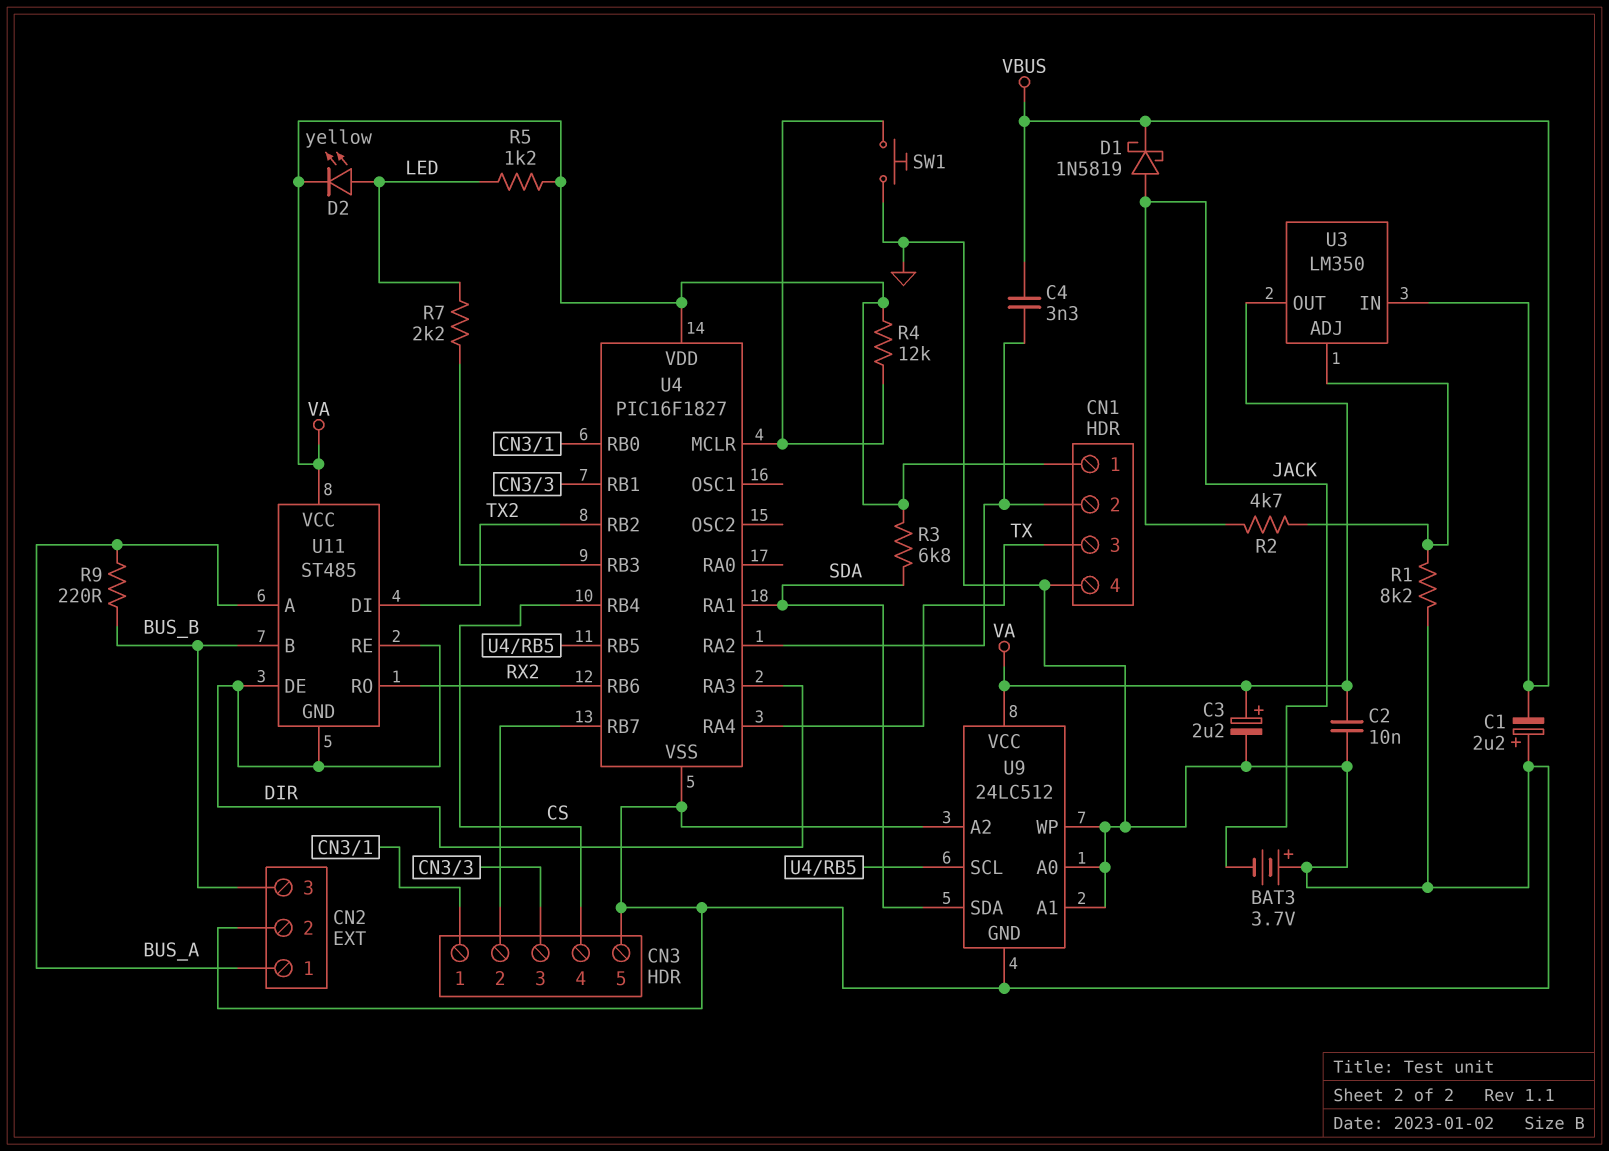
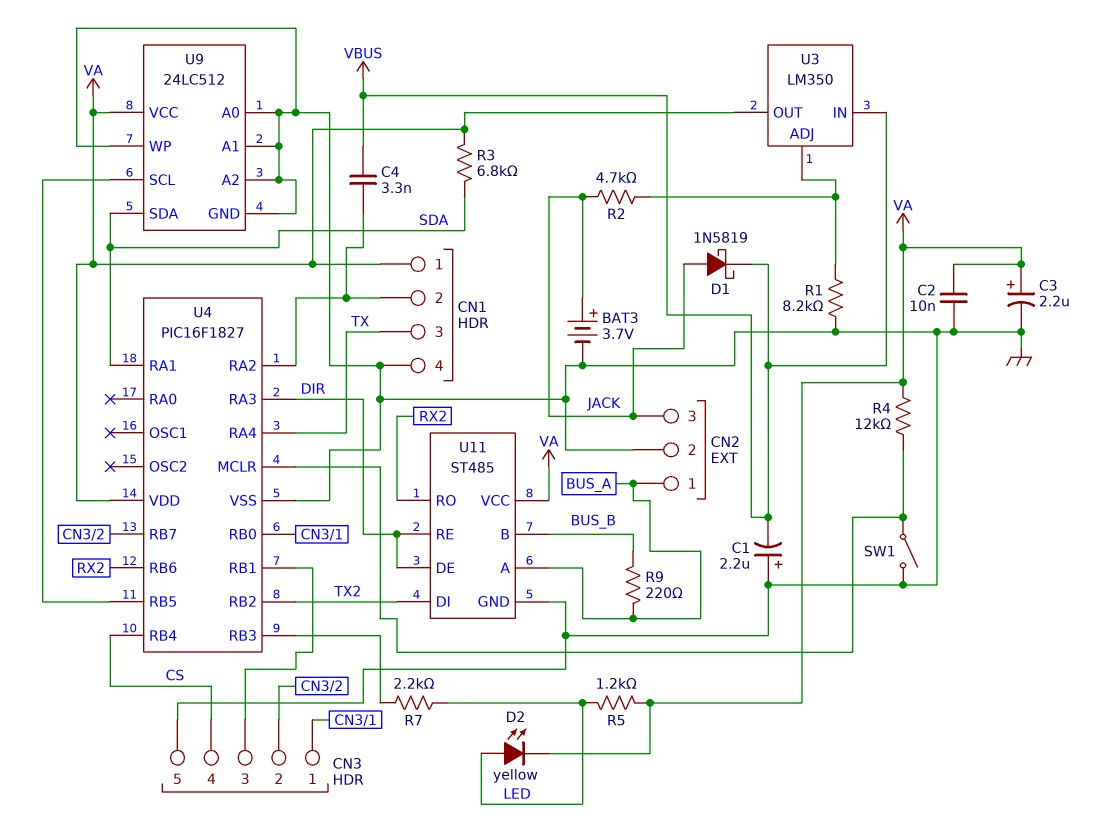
BAT3: 3.7V (plus GND, minus JACK) -> 3.7V (plus JACK, minus GND)
CN2 pin 3: BUS_B -> JACK
SW1: button (GND, U4/MCLR) -> switch (GND, U4/MCLR)
U11 pin GND: DIR -> GND

